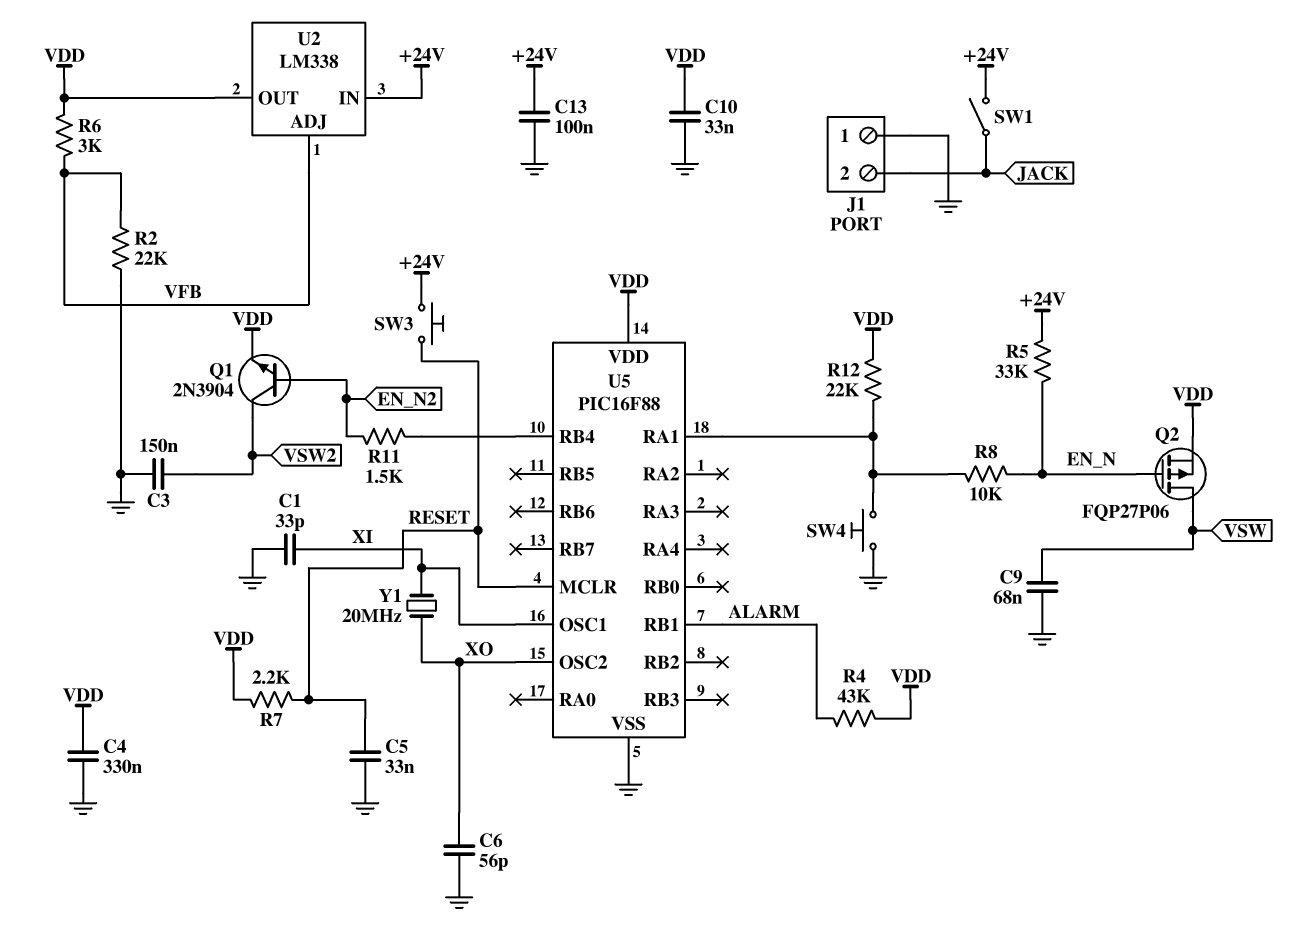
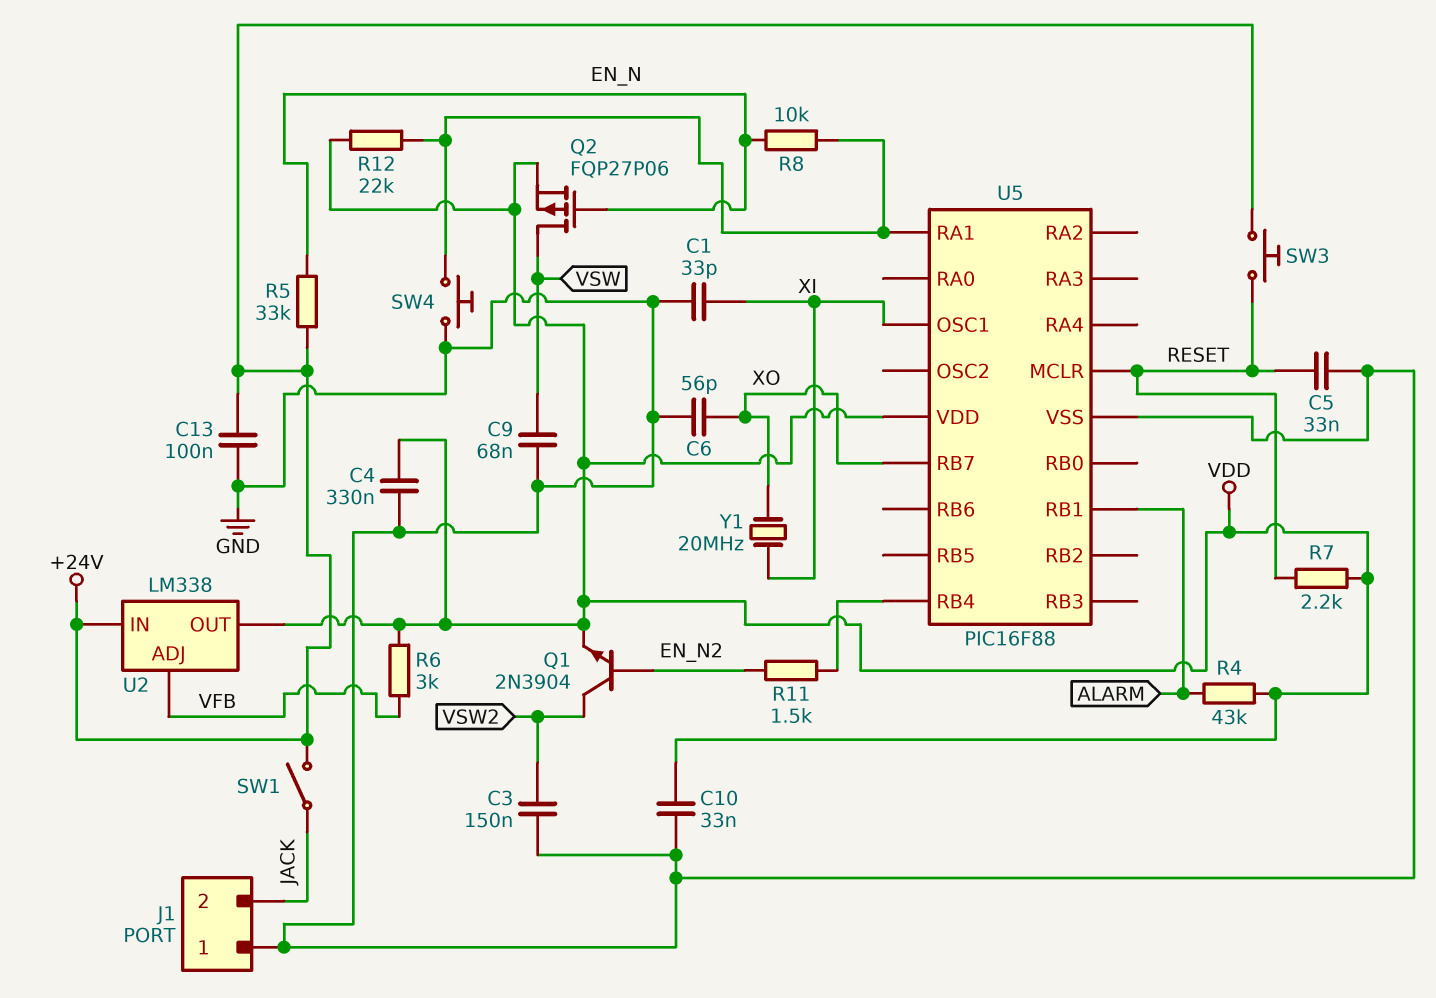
R2: 22k (GND, VFB) -> none
U5 pin OSC2: XO -> none
U5 pin RB7: none -> XO

